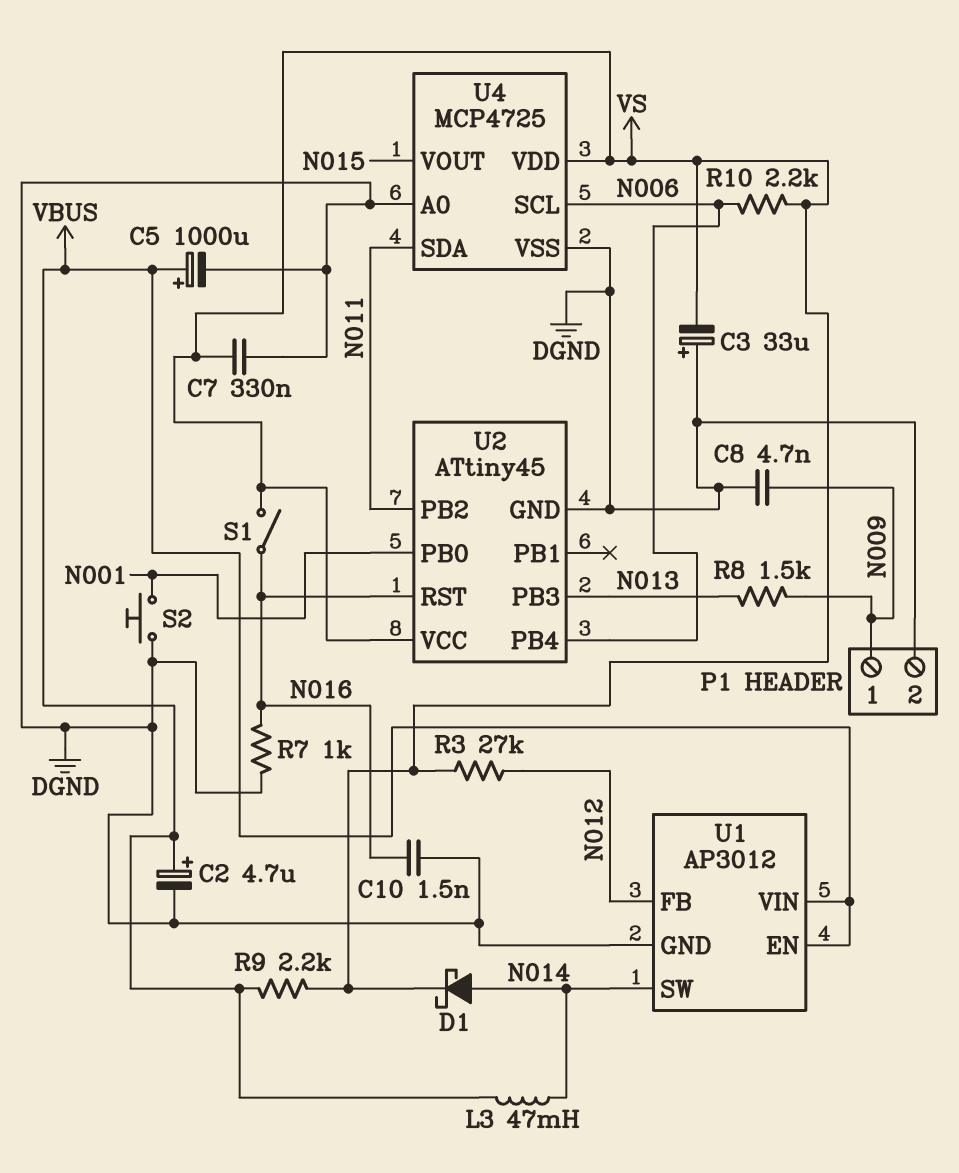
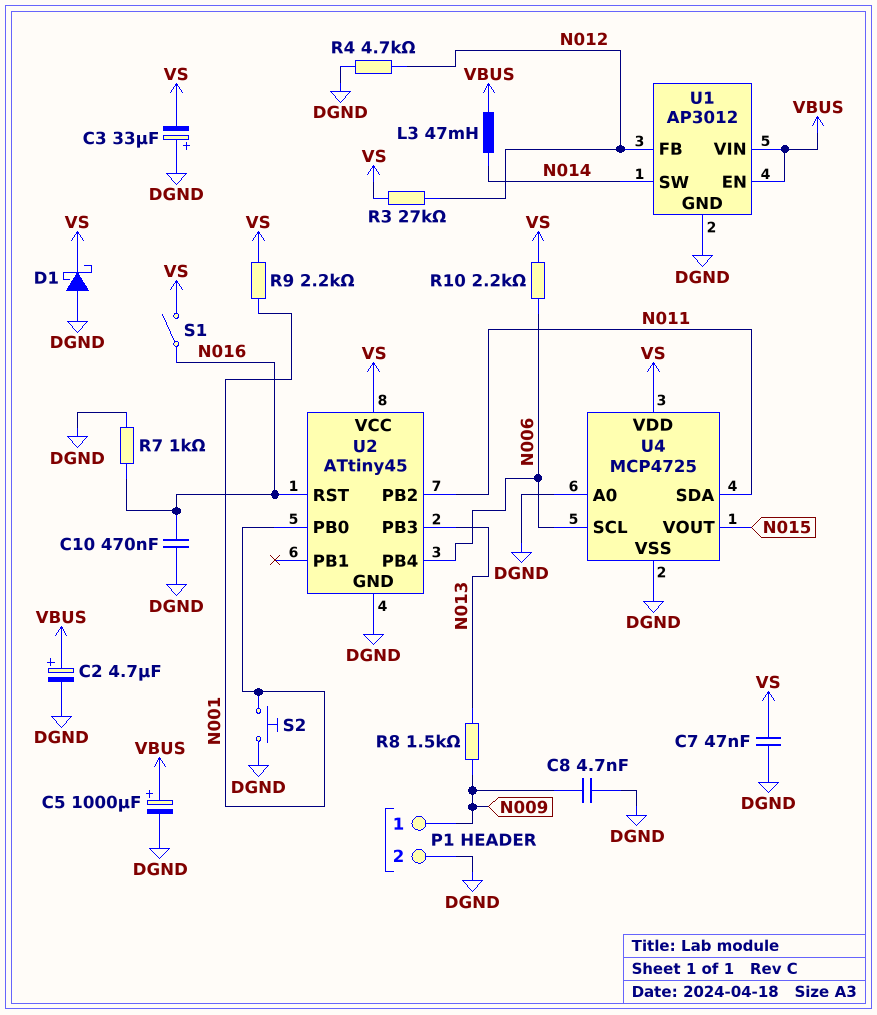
C7: 330nF (DGND, VS) -> 47nF (DGND, VS)
C10: 1.5nF (DGND, N016) -> 470nF (DGND, N016)
D1: schottky (A N014, K VS) -> schottky (A DGND, K VS)
R4: none -> 4.7k (DGND, N012)
R9: 2.2k (VBUS, VS) -> 2.2k (N001, VS)

